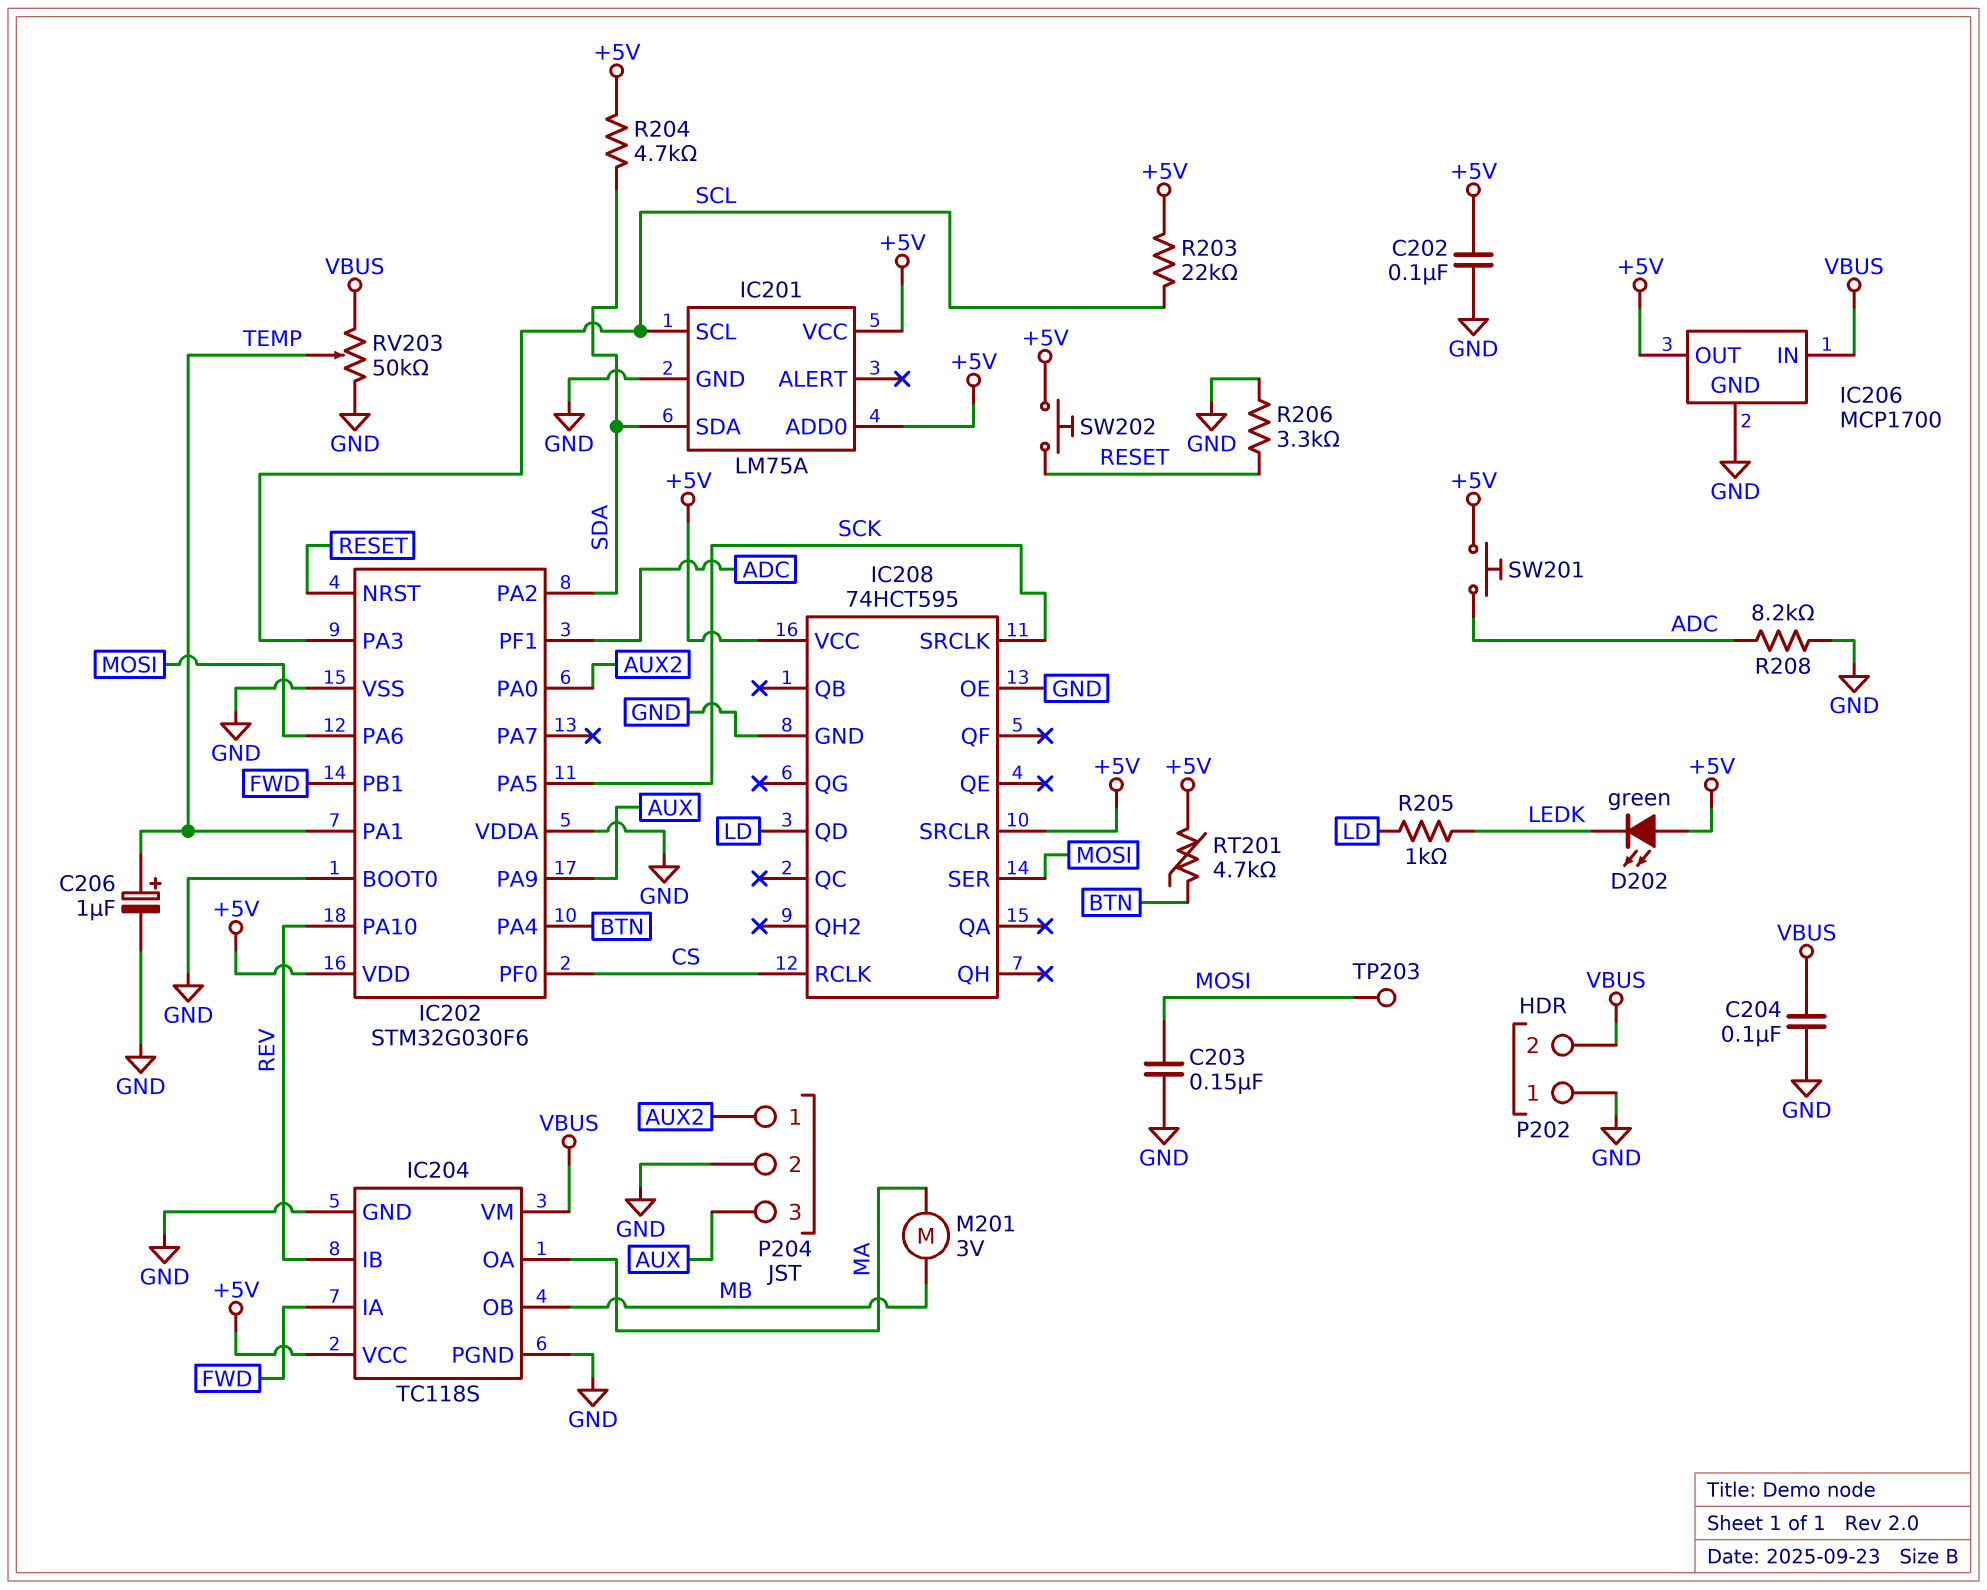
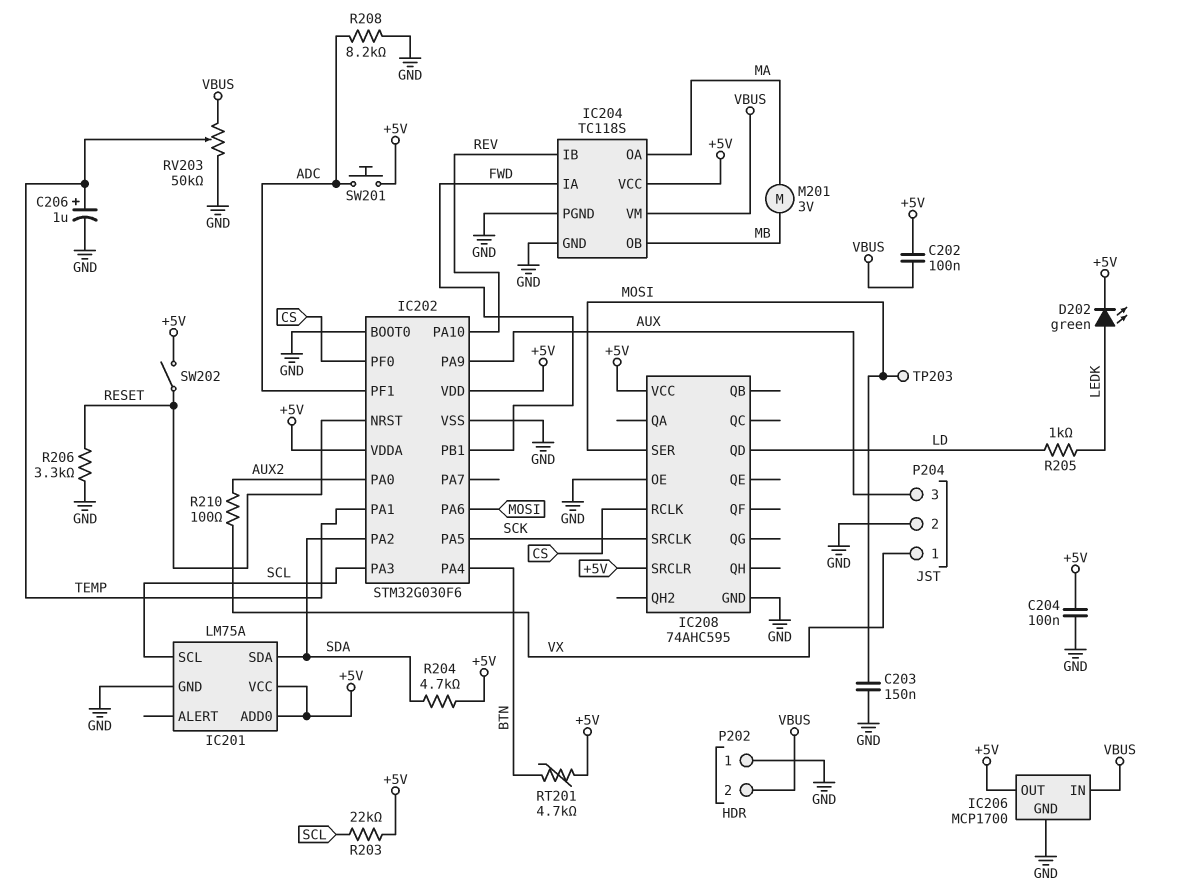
C202: 100nF (+5V, GND) -> 100nF (+5V, VBUS)
C204: 100nF (GND, VBUS) -> 100nF (+5V, GND)
D202: LED green (A +5V, K LEDK) -> LED green (A LEDK, K +5V)
IC202 pin VDDA: GND -> +5V
IC208: 74HCT595 -> 74AHC595
P204 pin 1: AUX2 -> VX
R210: none -> 100 (AUX2, VX)
SW202: button (+5V, RESET) -> switch (+5V, RESET)

